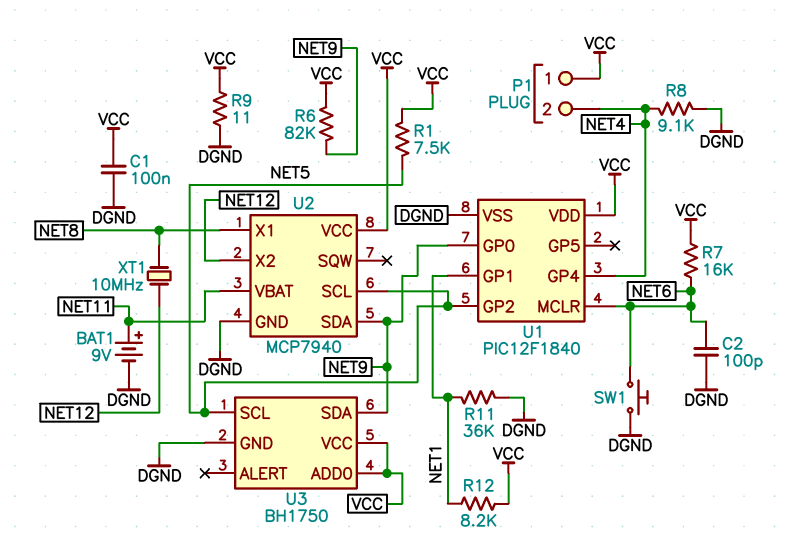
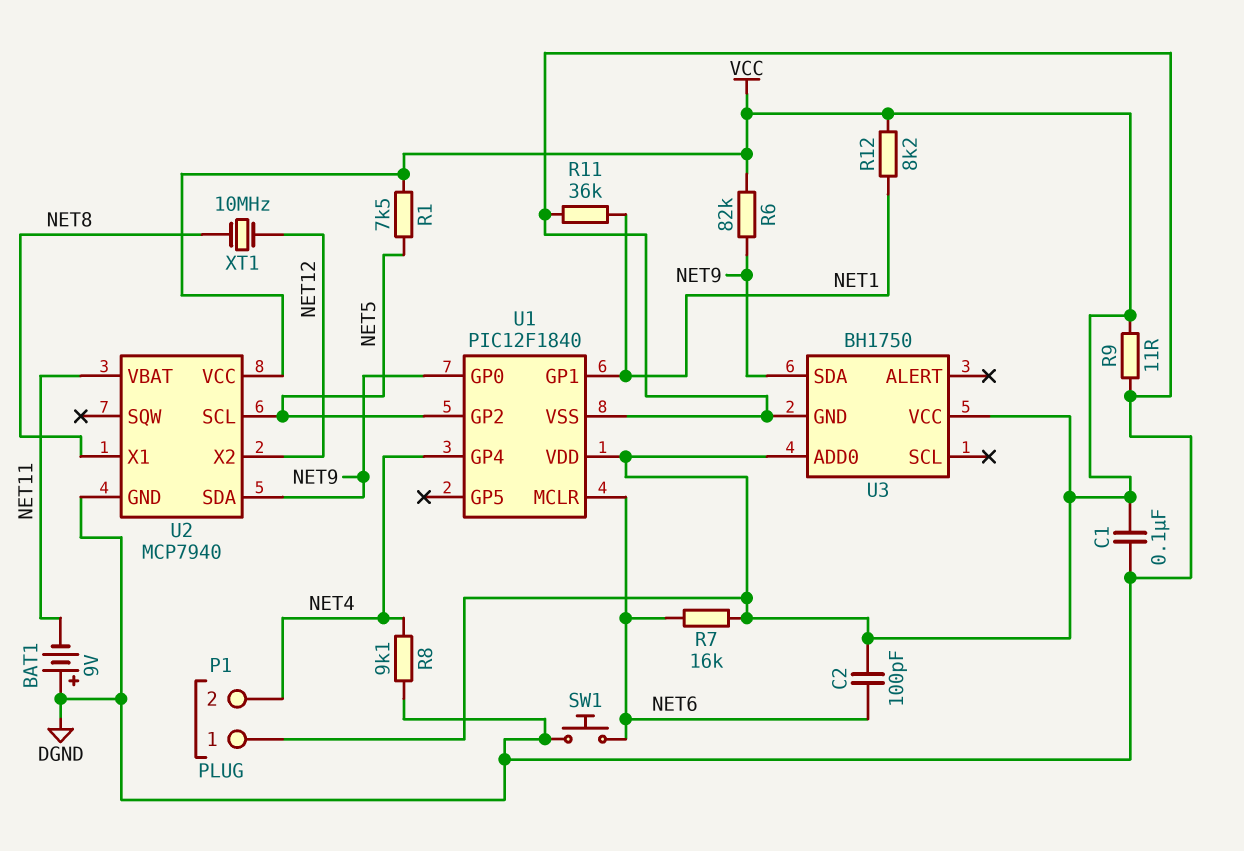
BAT1: 9V (plus NET11, minus DGND) -> 9V (plus DGND, minus NET11)
C2: 100pF (DGND, NET6) -> 100pF (NET6, VCC)
U3 pin SCL: NET5 -> none

